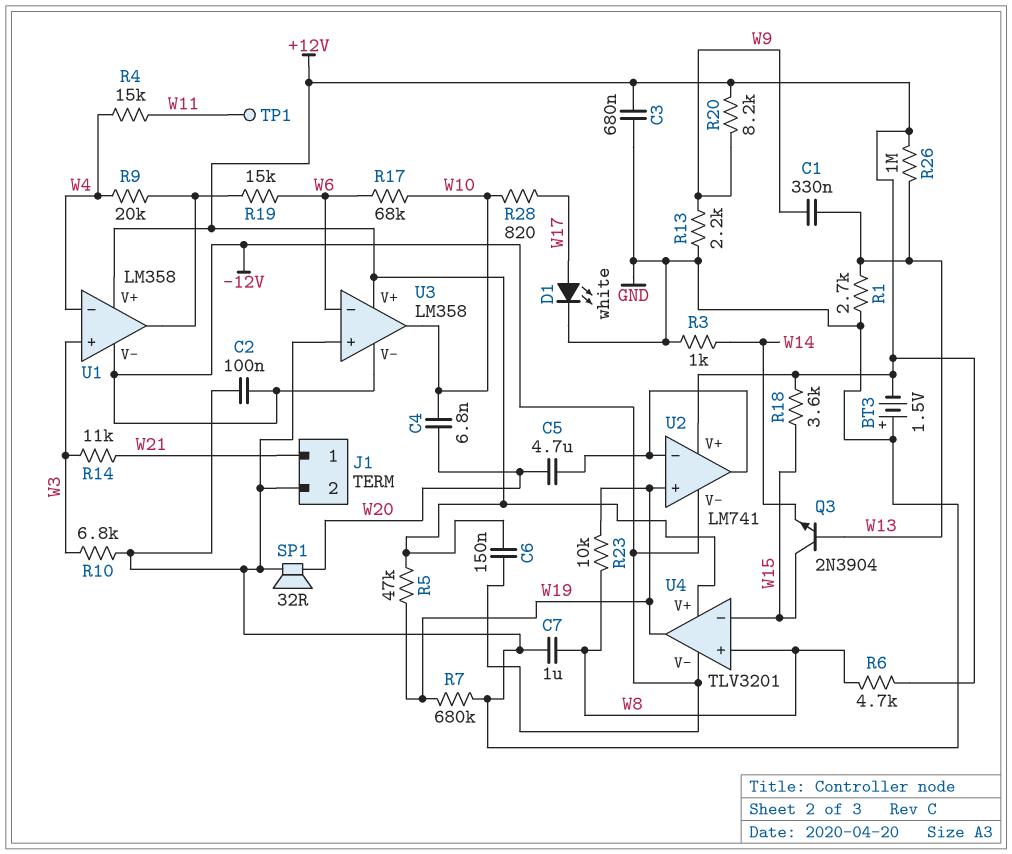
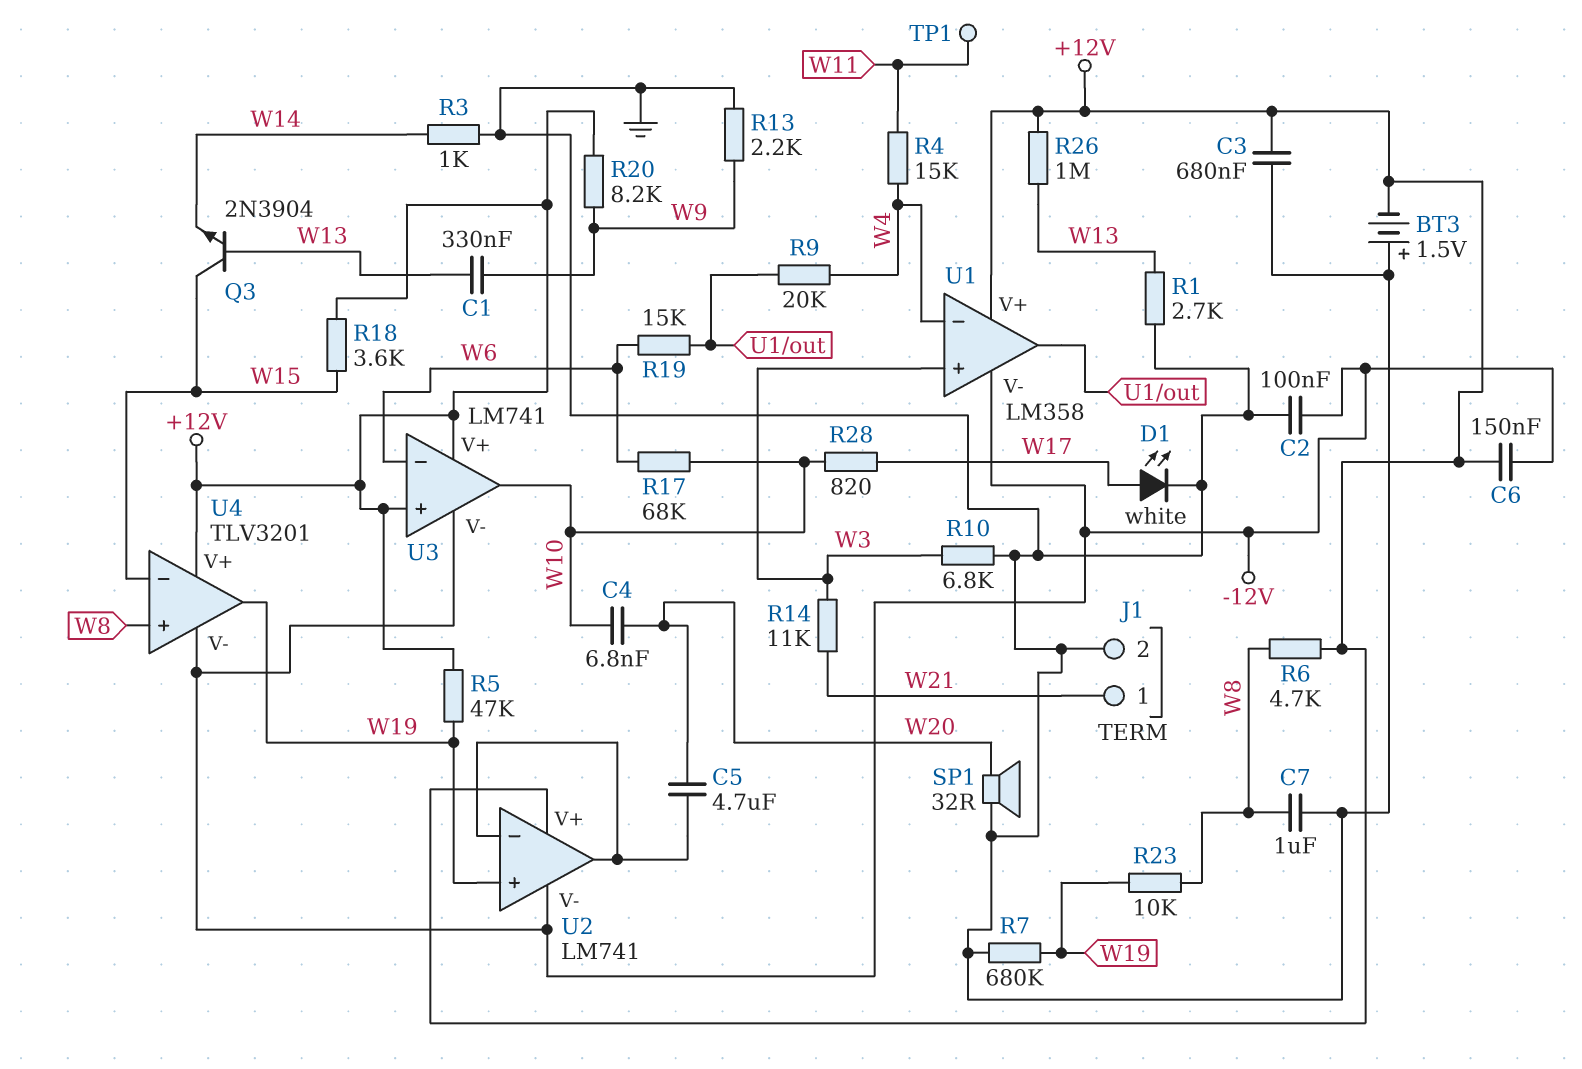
U3: LM358 -> LM741
U3 pin in+: GND -> +12V

